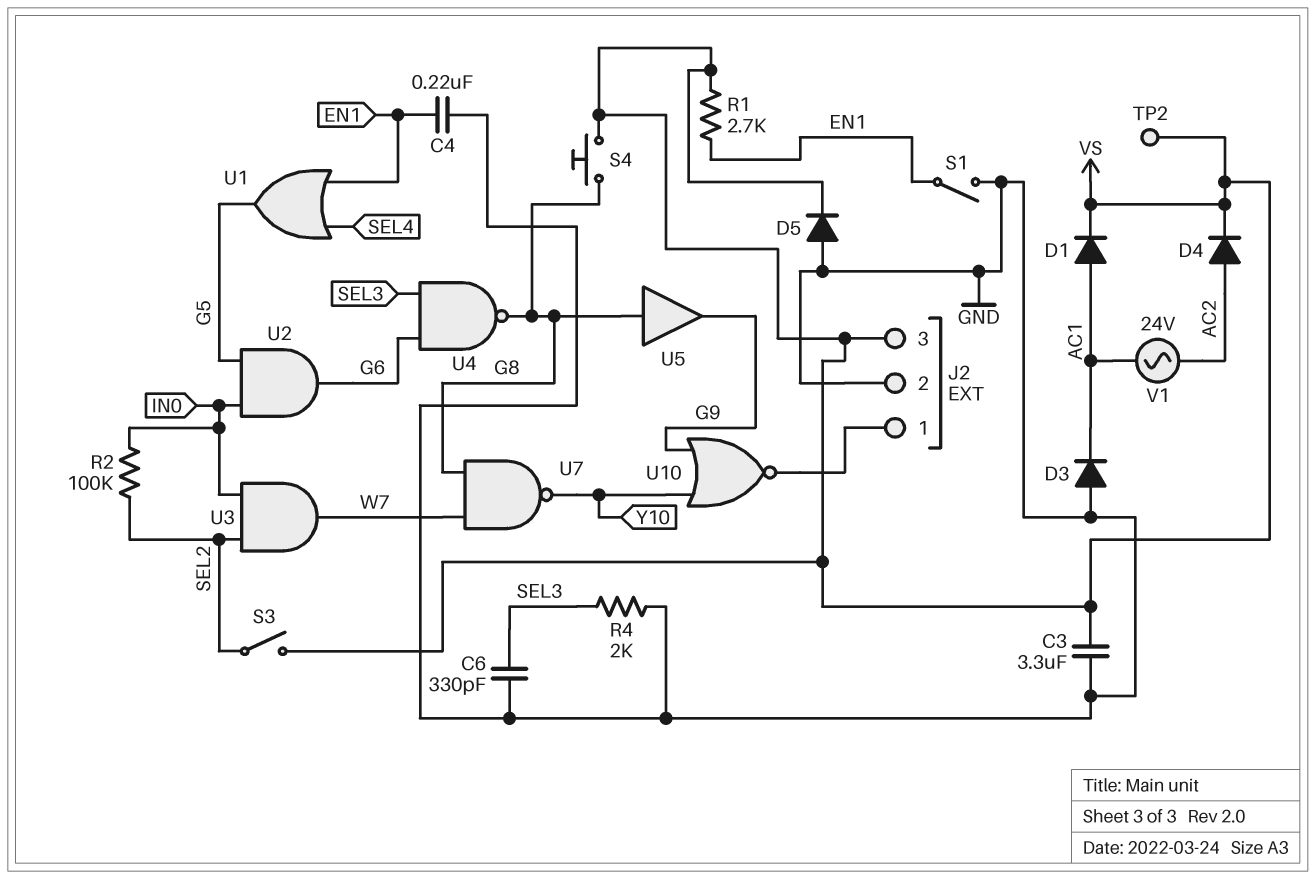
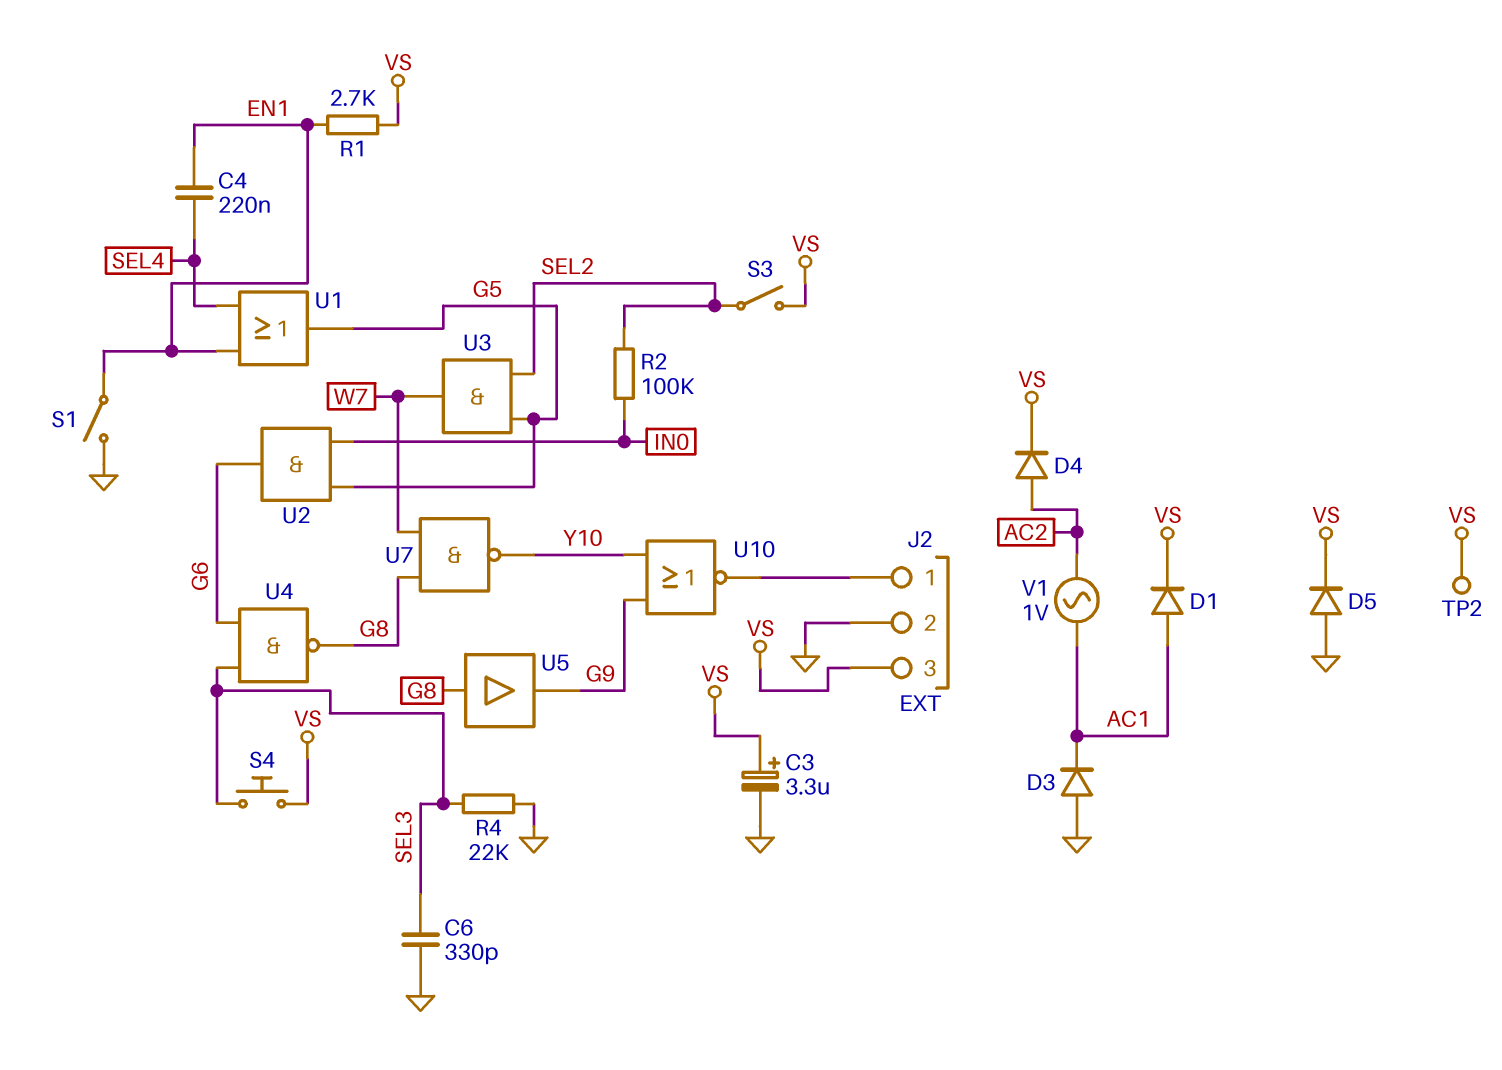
C3: 3.3uF (GND, VS) -> 3.3uF (plus VS, minus GND)
C4: 220nF (EN1, GND) -> 220nF (EN1, SEL4)
R4: 2k (GND, SEL3) -> 22k (GND, SEL3)
S4: button (G8, VS) -> button (SEL3, VS)
U3: AND (in IN0, in SEL2, out W7) -> AND (in G5, in SEL2, out W7)
V1: AC 24V (AC1, AC2) -> AC 1V (AC1, AC2)

